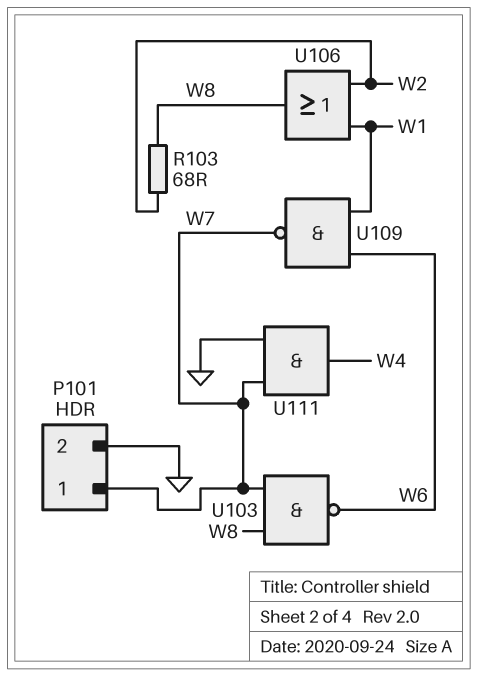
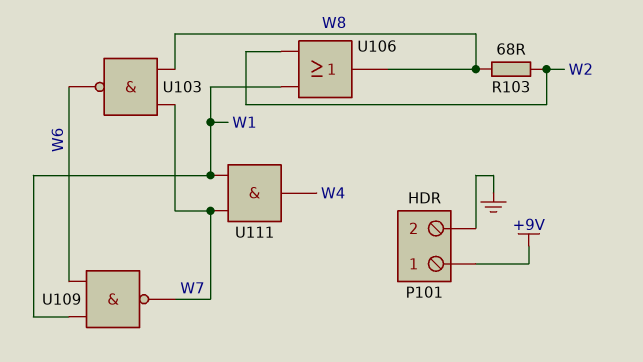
P101 pin 1: W7 -> +9V
U111: AND (in GND, in W7, out W4) -> AND (in W1, in W7, out W4)

